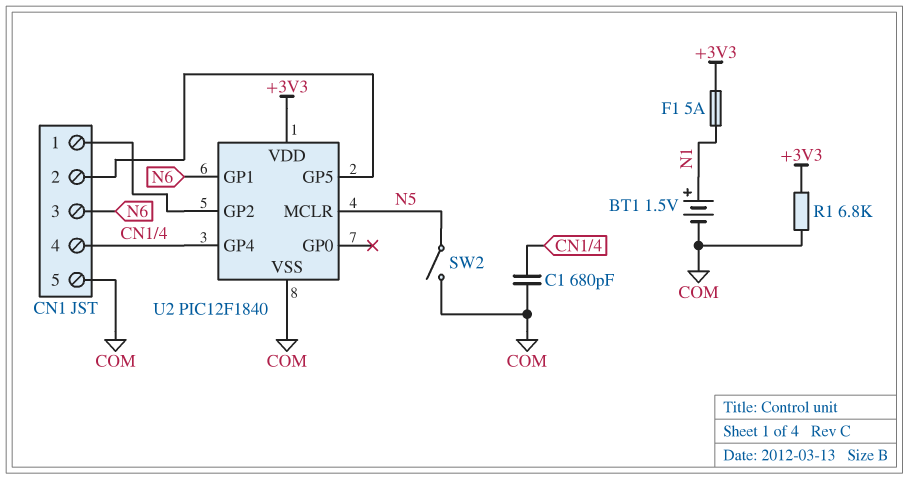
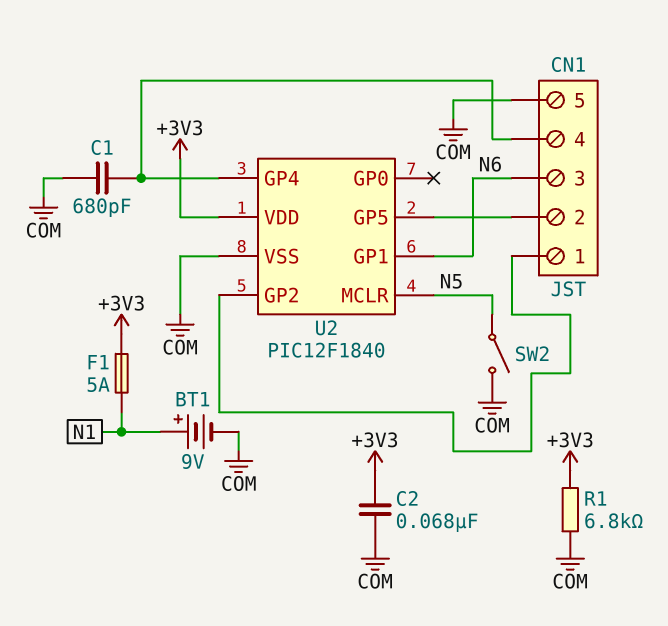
BT1: 1.5V (plus N1, minus COM) -> 9V (plus N1, minus COM)
C2: none -> 68nF (+3V3, COM)

